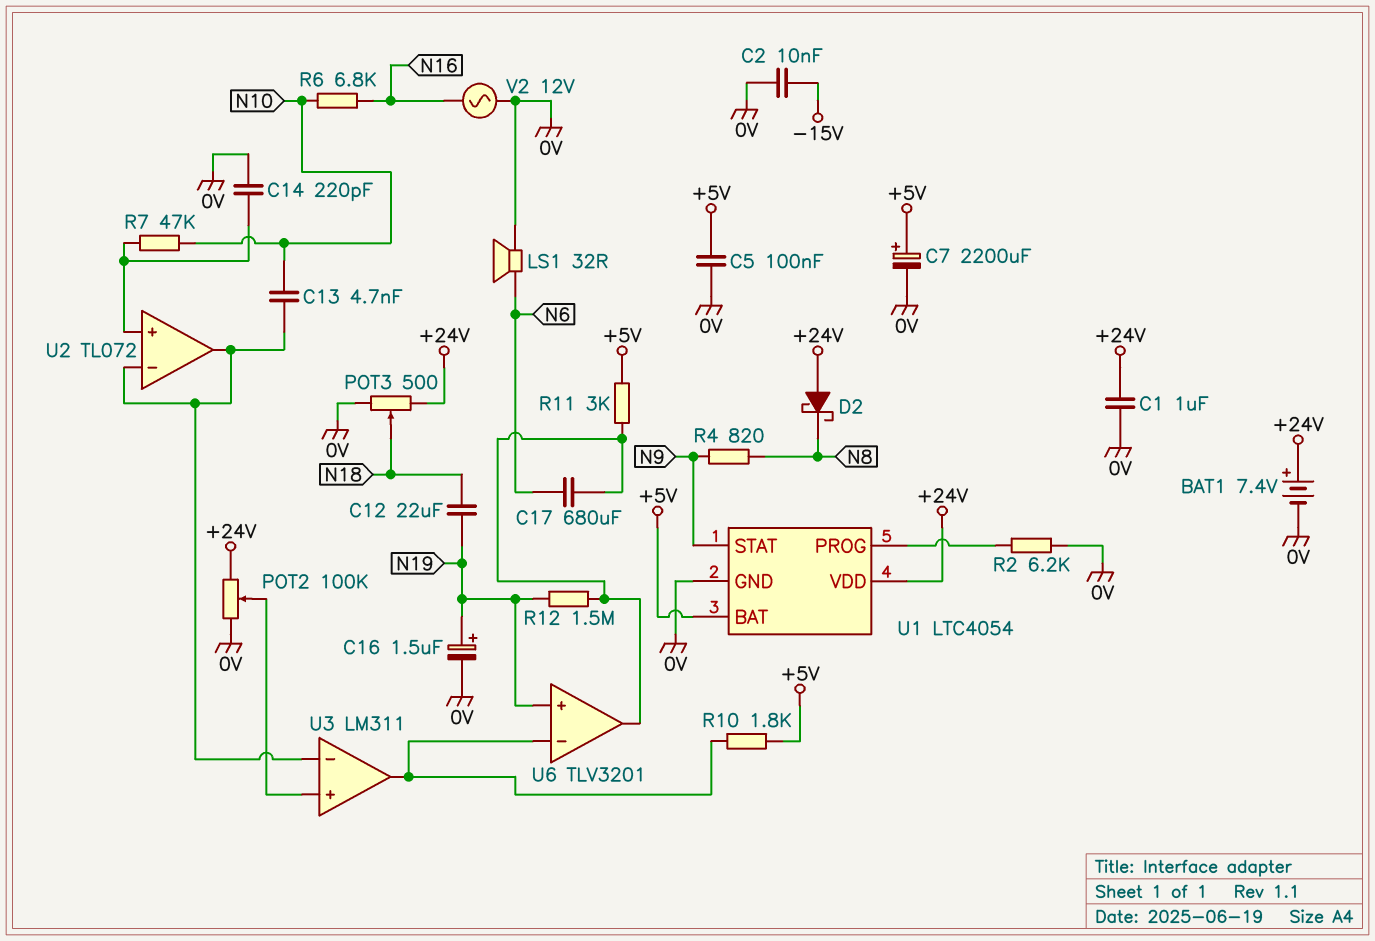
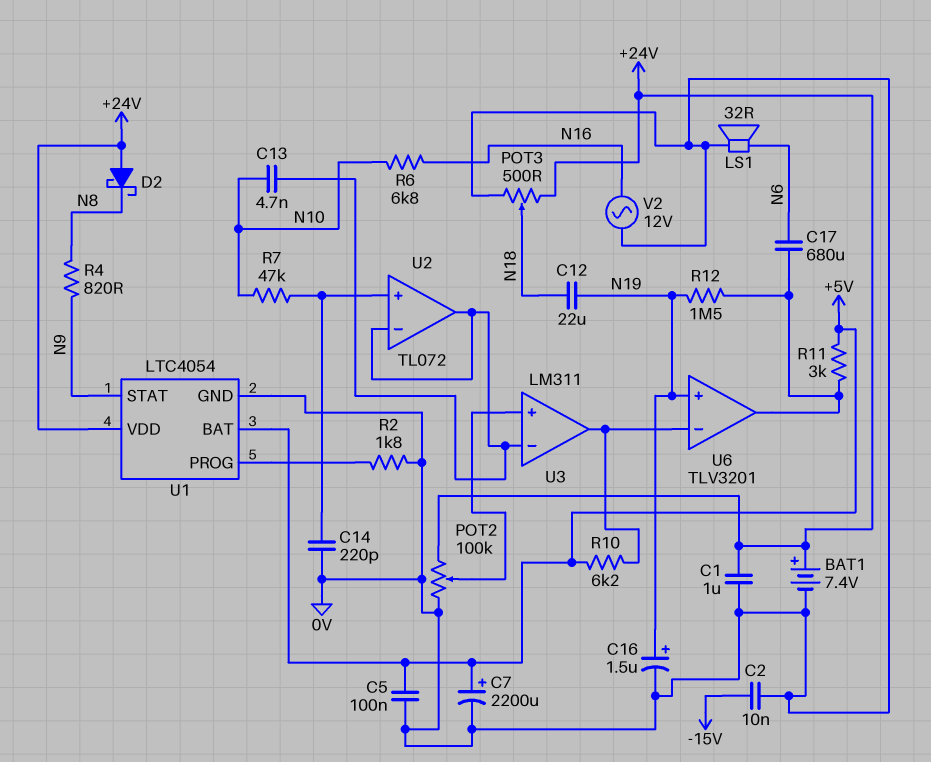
R2: 6.2k (0V, U1/PROG) -> 1.8k (0V, U1/PROG)
R10: 1.8k (+5V, U3/out) -> 6.2k (+5V, U3/out)

